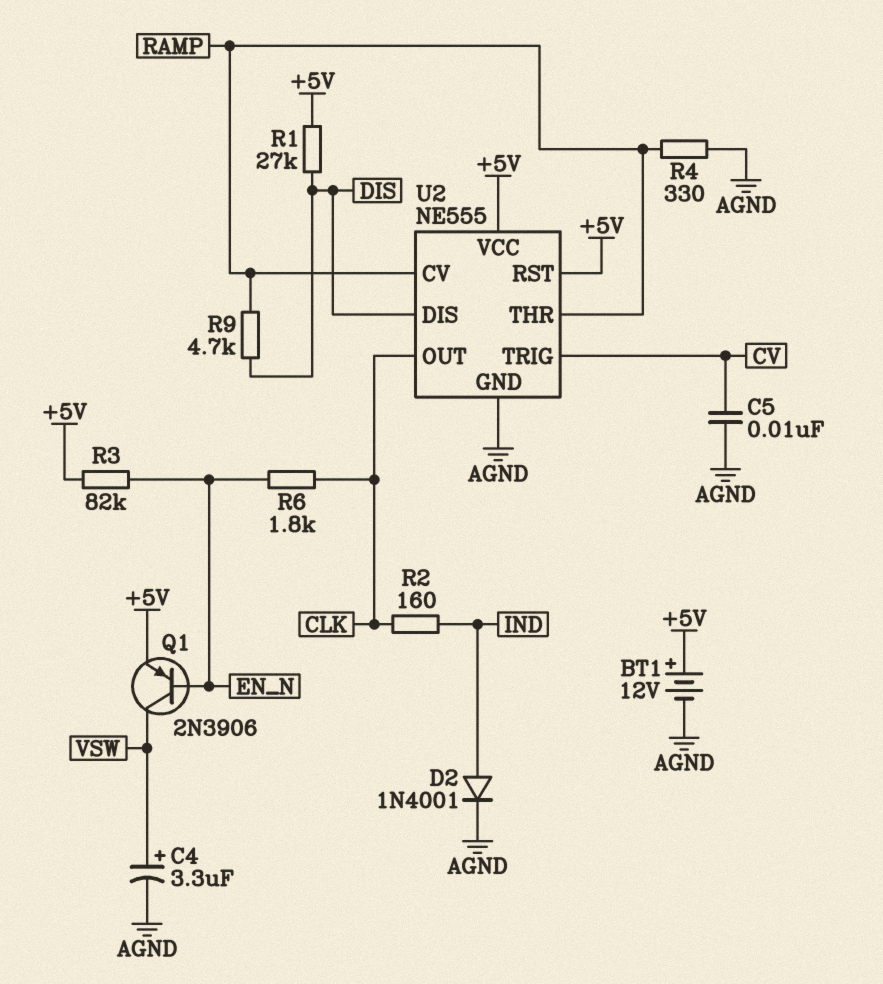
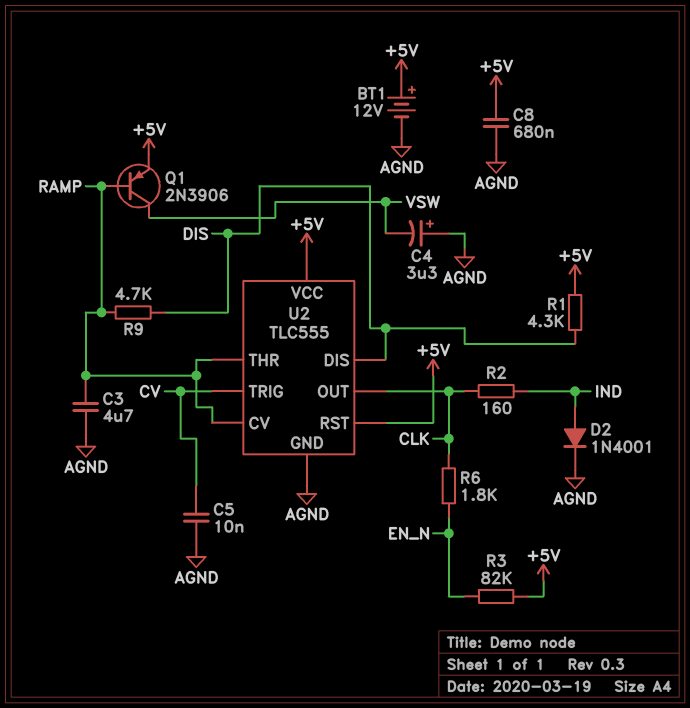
C3: none -> 4.7uF (AGND, RAMP)
C4: 3.3uF (plus VSW, minus AGND) -> 3.3uF (plus AGND, minus VSW)
C8: none -> 680nF (+5V, AGND)
Q1: PNP 2N3906 (B EN_N, C VSW, E +5V) -> PNP 2N3906 (B RAMP, C VSW, E +5V)
R1: 27k (+5V, DIS) -> 4.3k (+5V, DIS)
R4: 330 (AGND, RAMP) -> none
U2: NE555 -> TLC555

